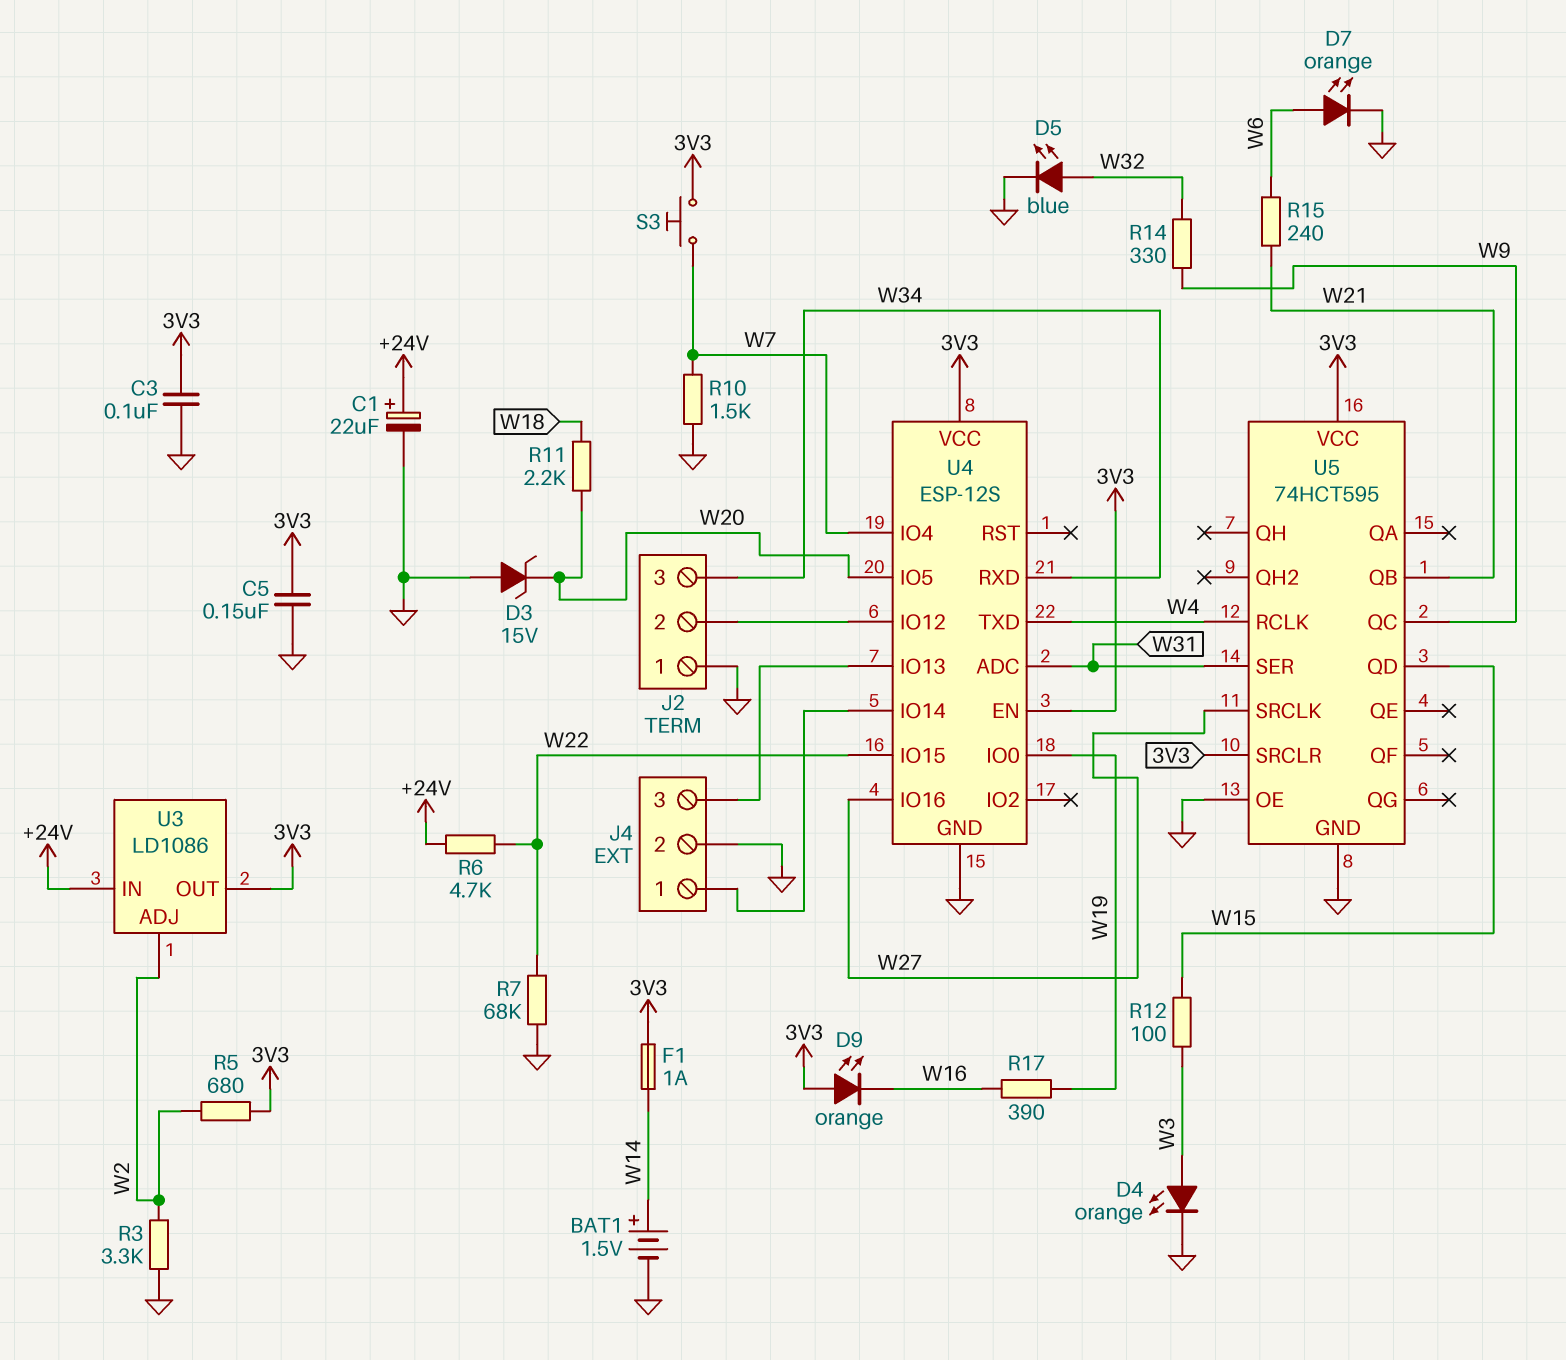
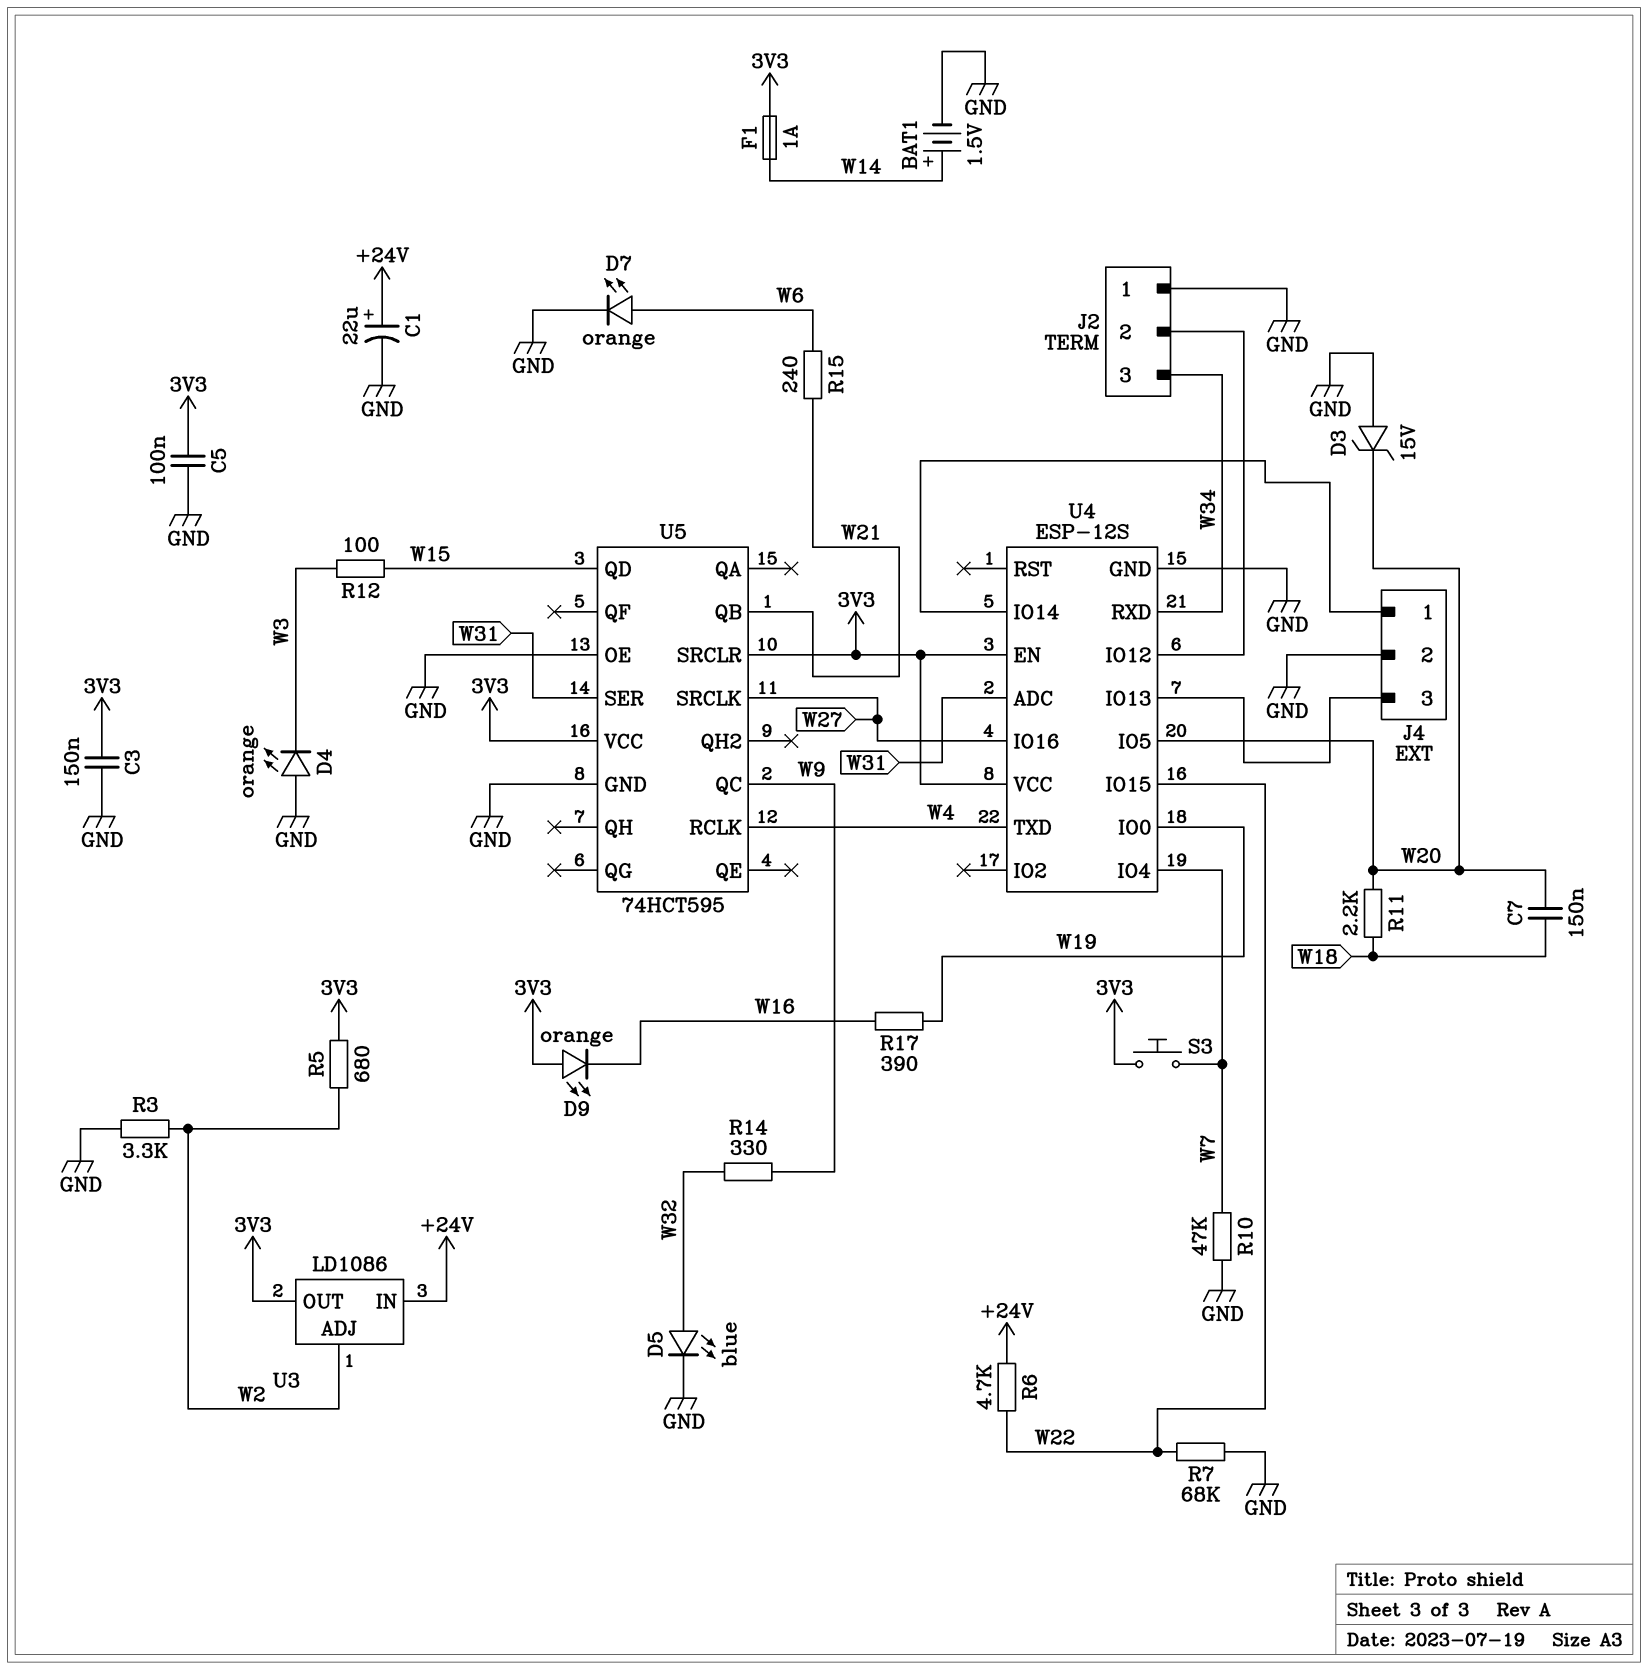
C3: 100nF (3V3, GND) -> 150nF (3V3, GND)
C5: 150nF (3V3, GND) -> 100nF (3V3, GND)
C7: none -> 150nF (W18, W20)
D4: LED orange (A W3, K GND) -> LED orange (A GND, K W3)
R10: 1.5k (GND, W7) -> 47k (GND, W7)

